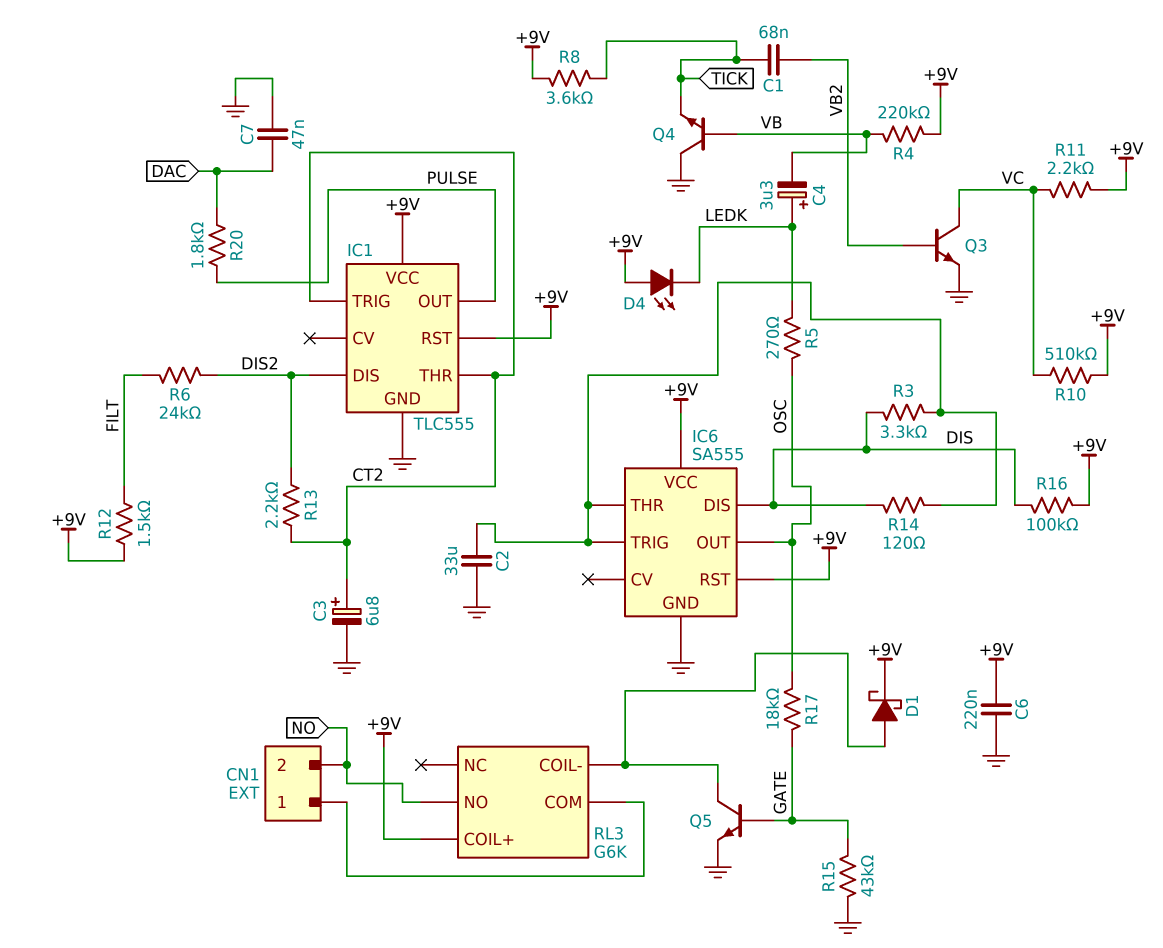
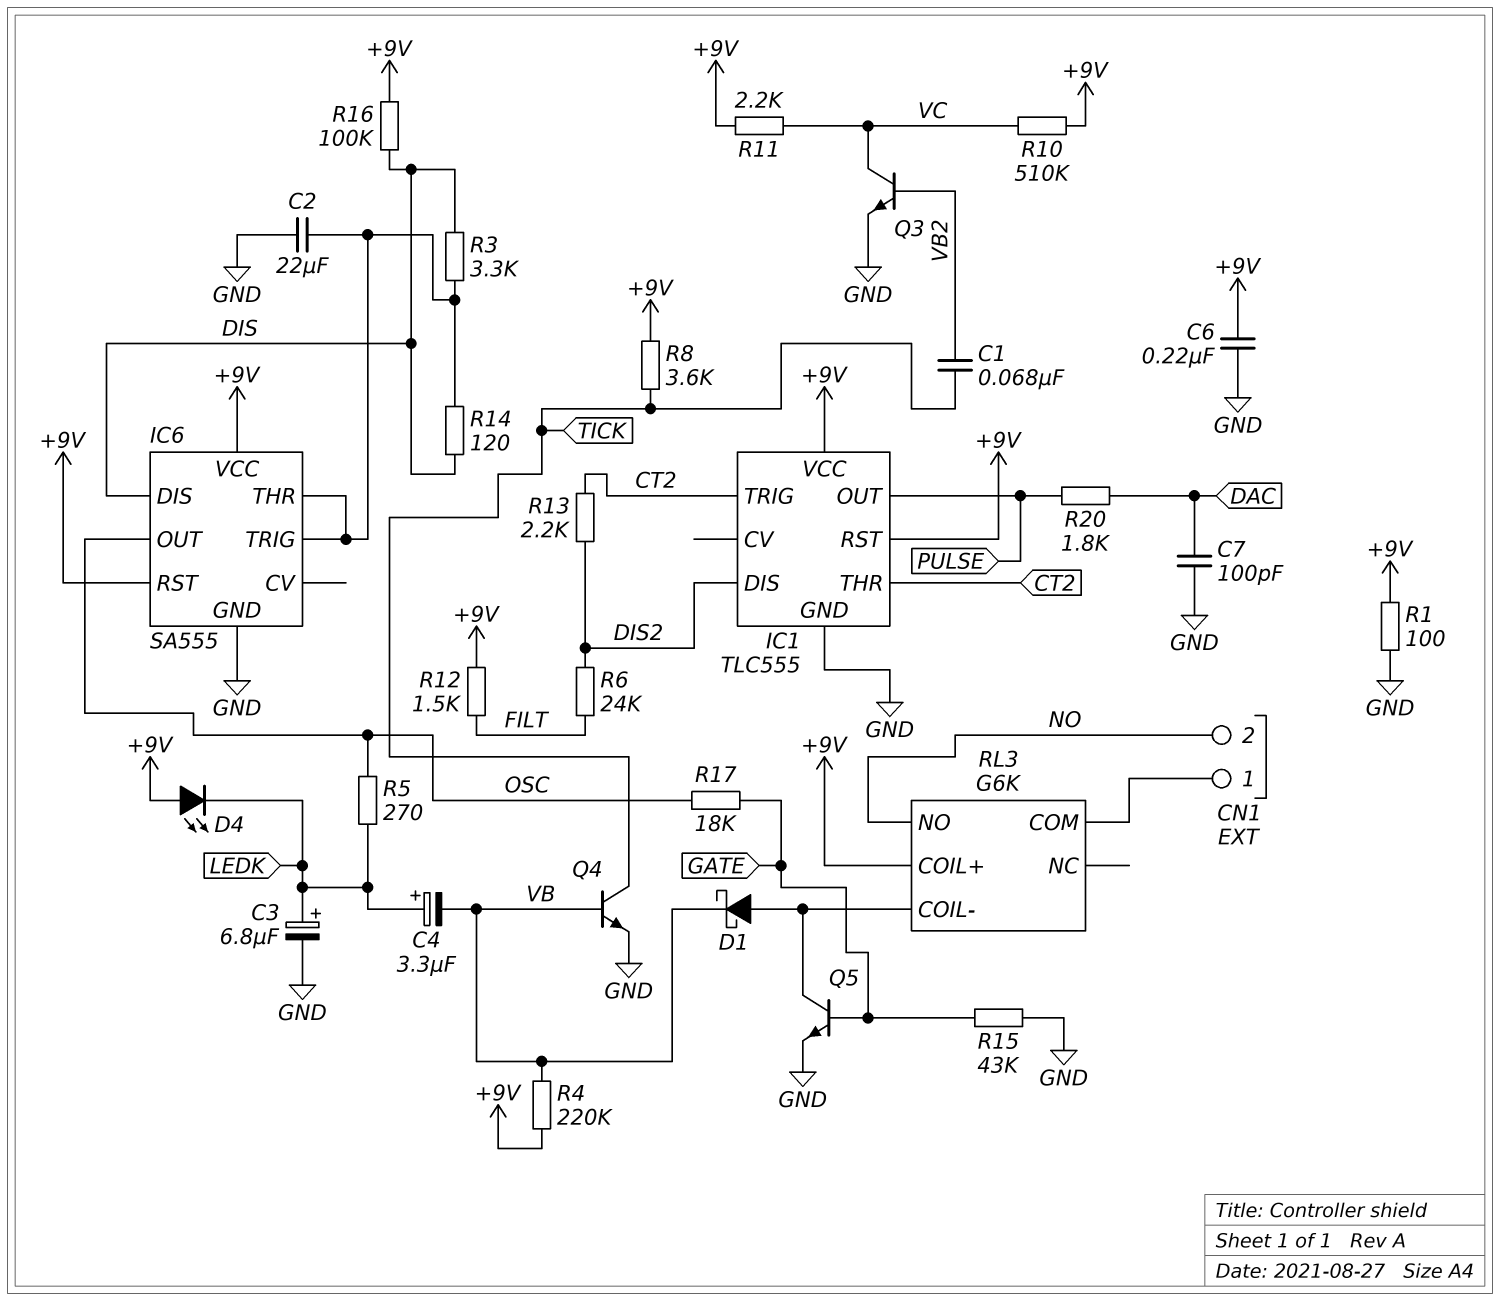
C2: 33uF (GND, IC6/THR) -> 22uF (GND, IC6/THR)
C3: 6.8uF (plus CT2, minus GND) -> 6.8uF (plus LEDK, minus GND)
C7: 47nF (DAC, GND) -> 100pF (DAC, GND)
D1: schottky (A RL3/COIL-, K +9V) -> schottky (A RL3/COIL-, K VB)
Q4: NPN (B VB, C GND, E TICK) -> NPN (B VB, C TICK, E GND)
R1: none -> 100 (+9V, GND)

